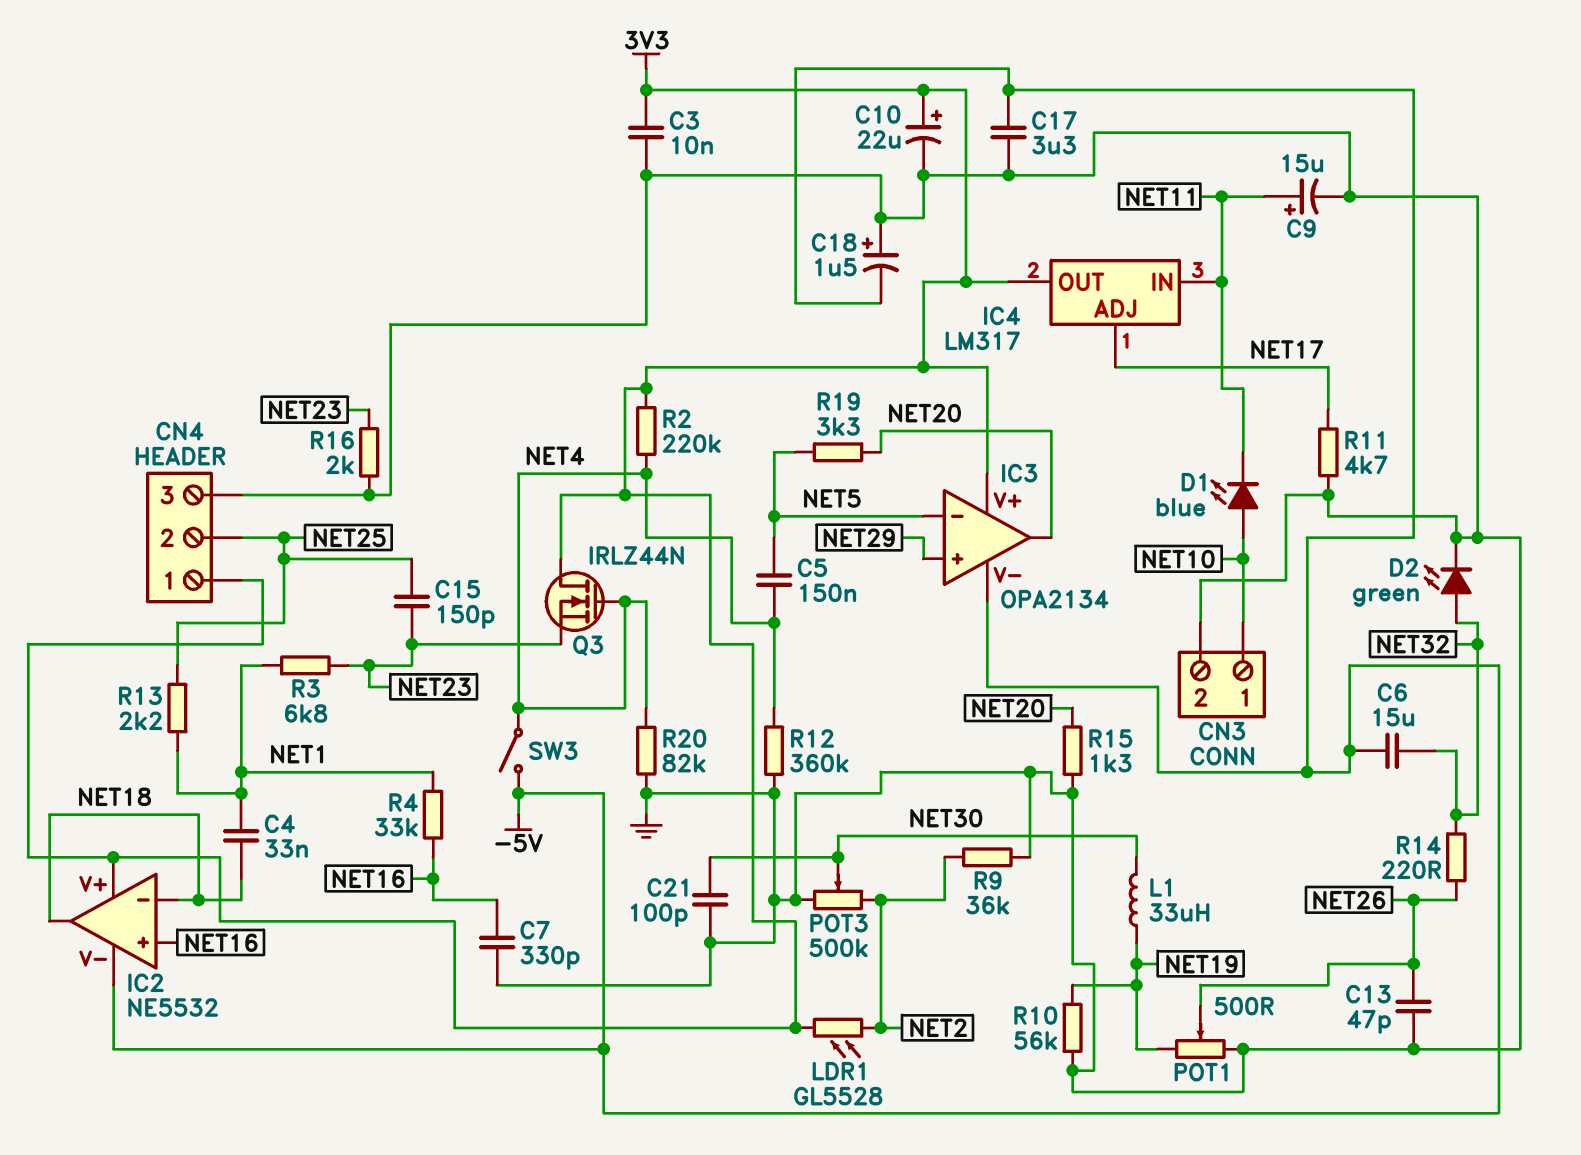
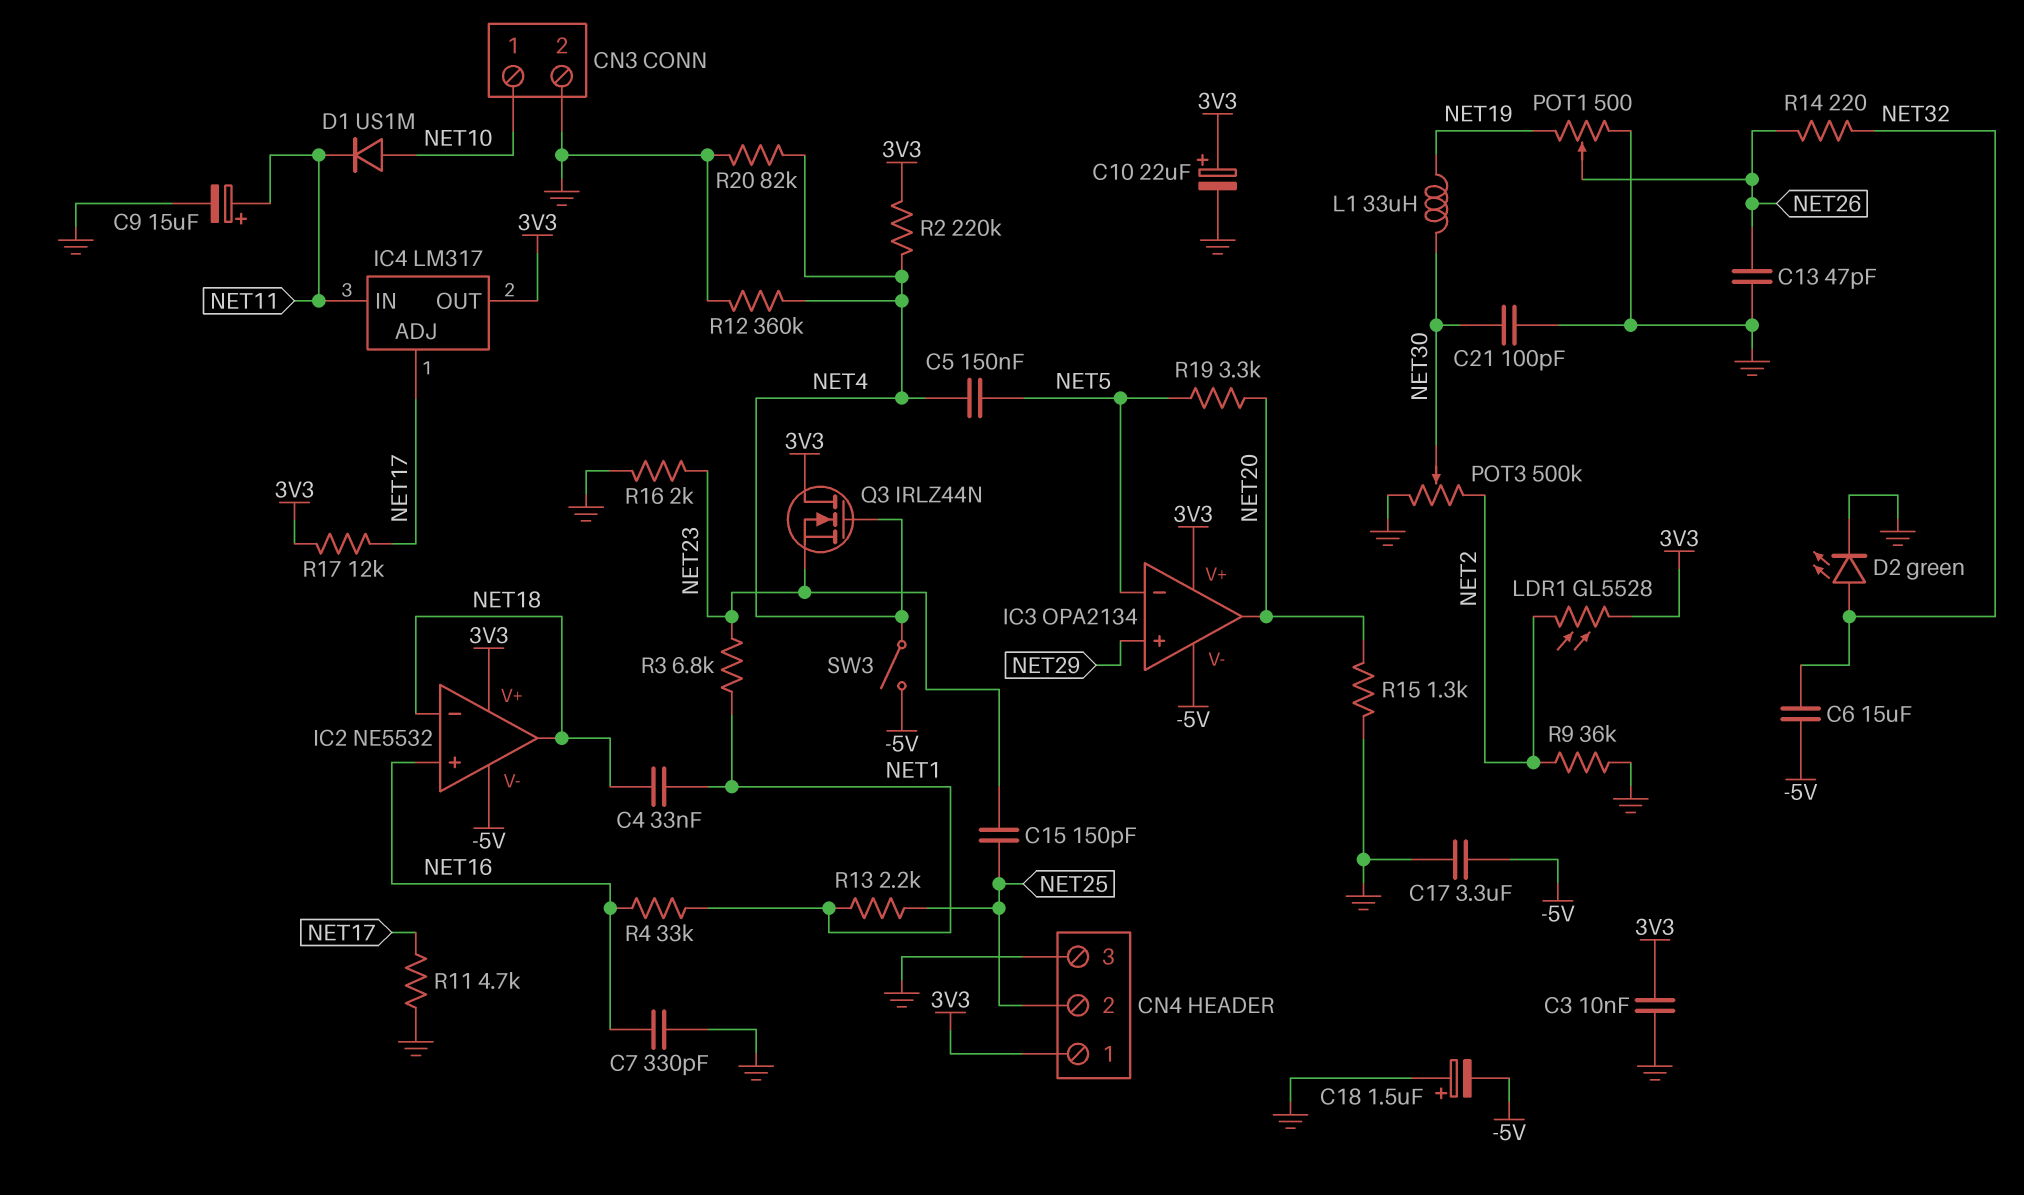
D1: LED blue (A NET10, K NET11) -> diode US1M (A NET10, K NET11)
R10: 56k (GND, NET19) -> none
R17: none -> 12k (3V3, NET17)

